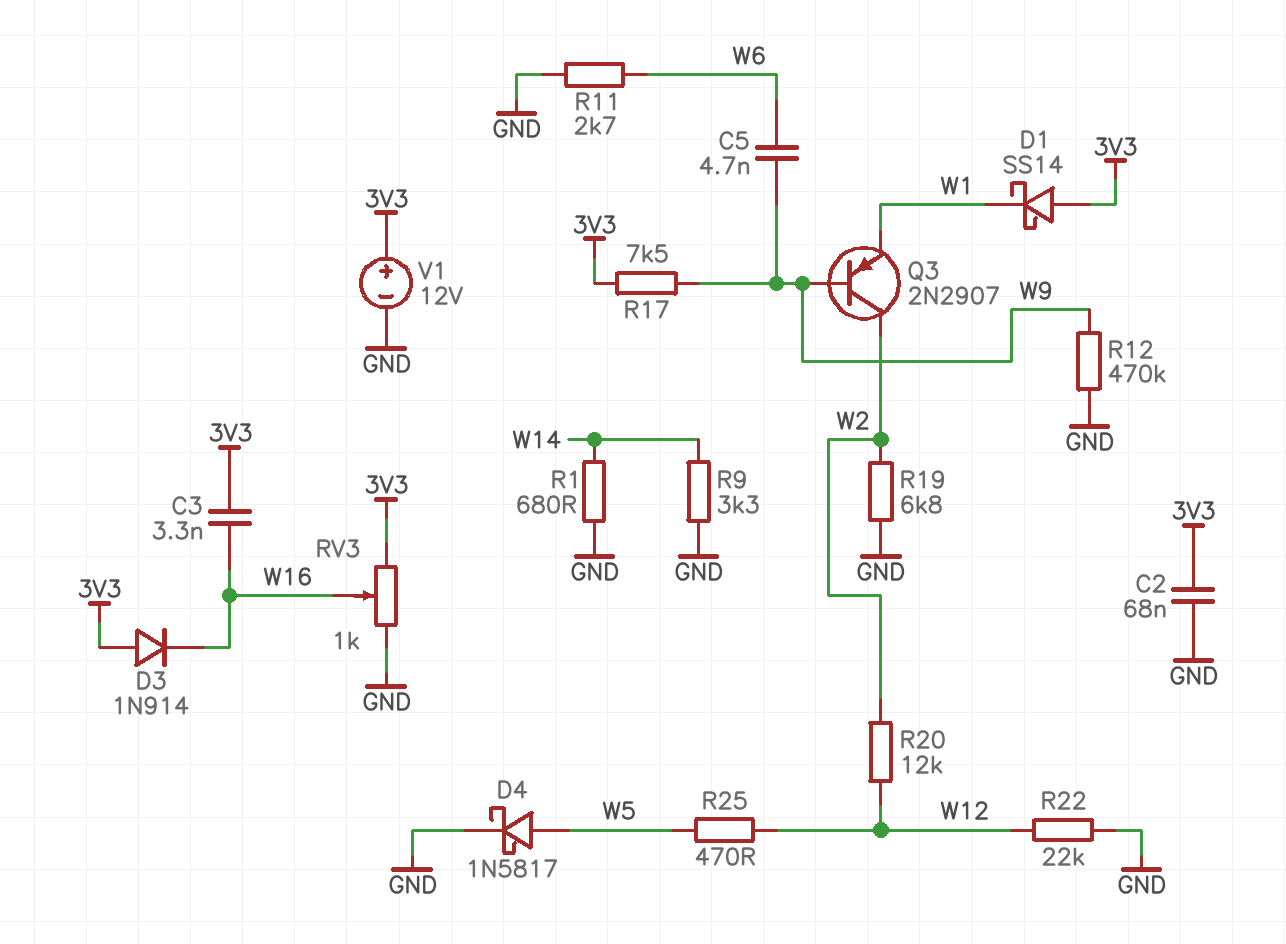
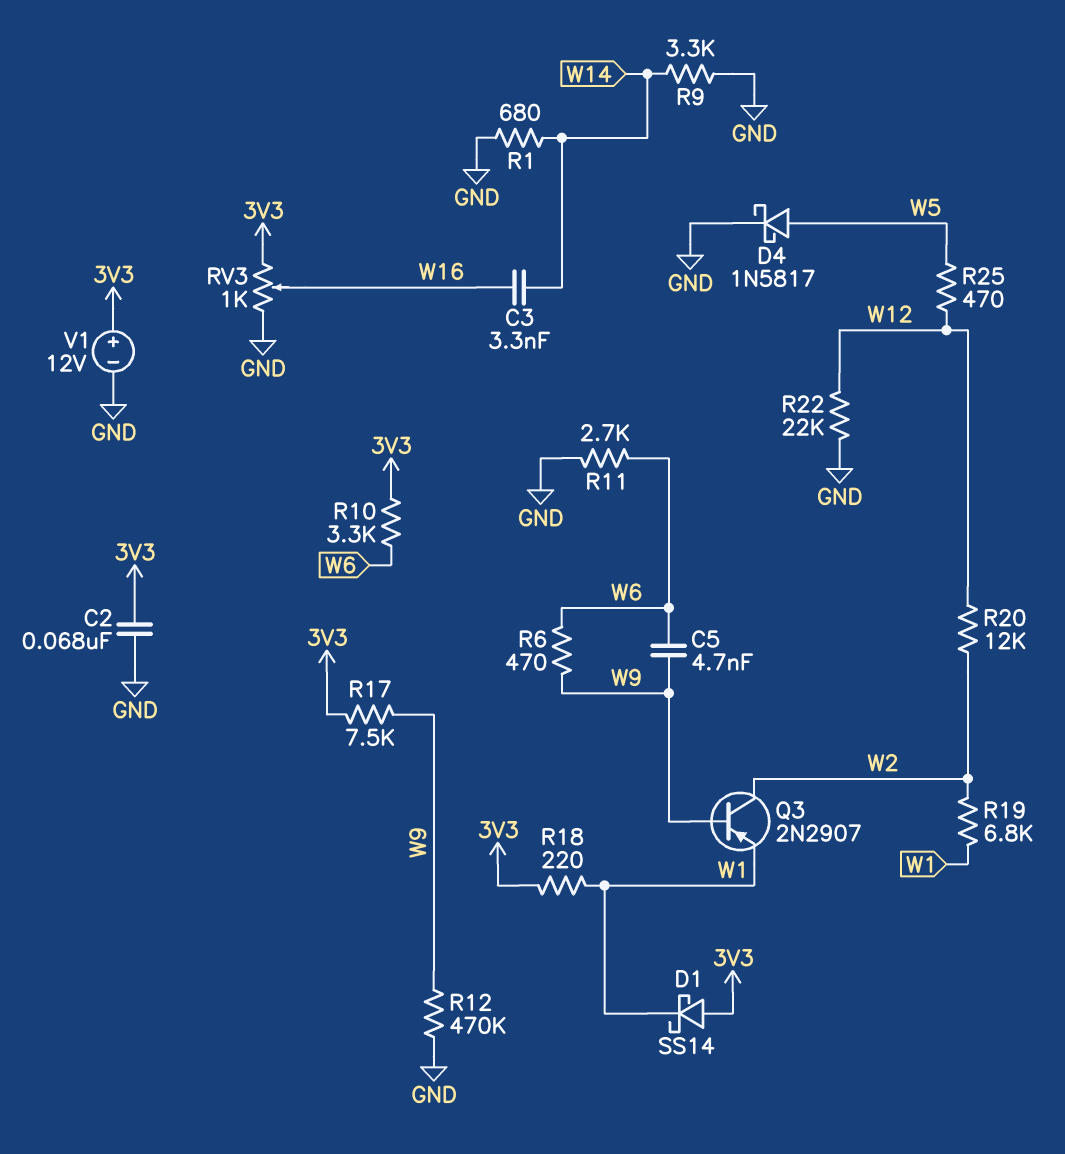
C3: 3.3nF (3V3, W16) -> 3.3nF (W14, W16)
D3: diode 1N914 (A 3V3, K W16) -> none
R6: none -> 470 (W6, W9)
R10: none -> 3.3k (3V3, W6)
R18: none -> 220 (3V3, W1)
R19: 6.8k (GND, W2) -> 6.8k (W1, W2)

